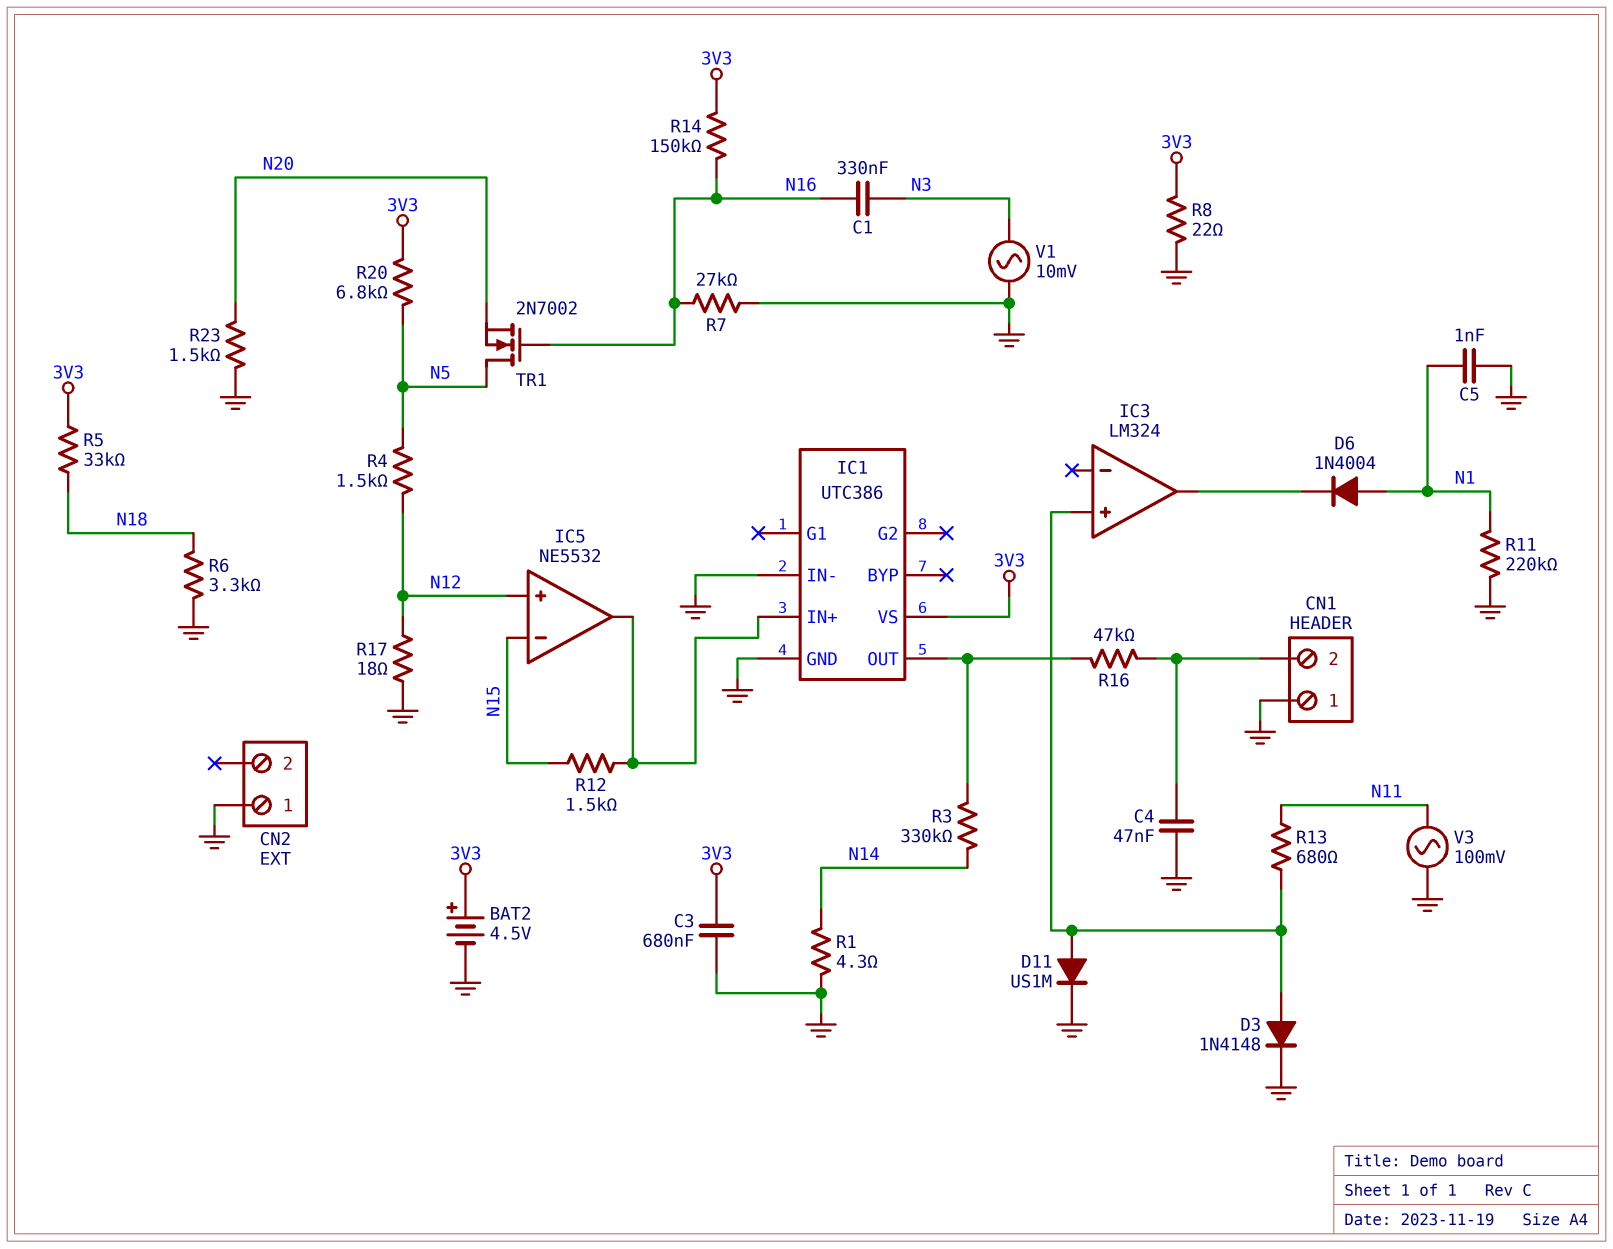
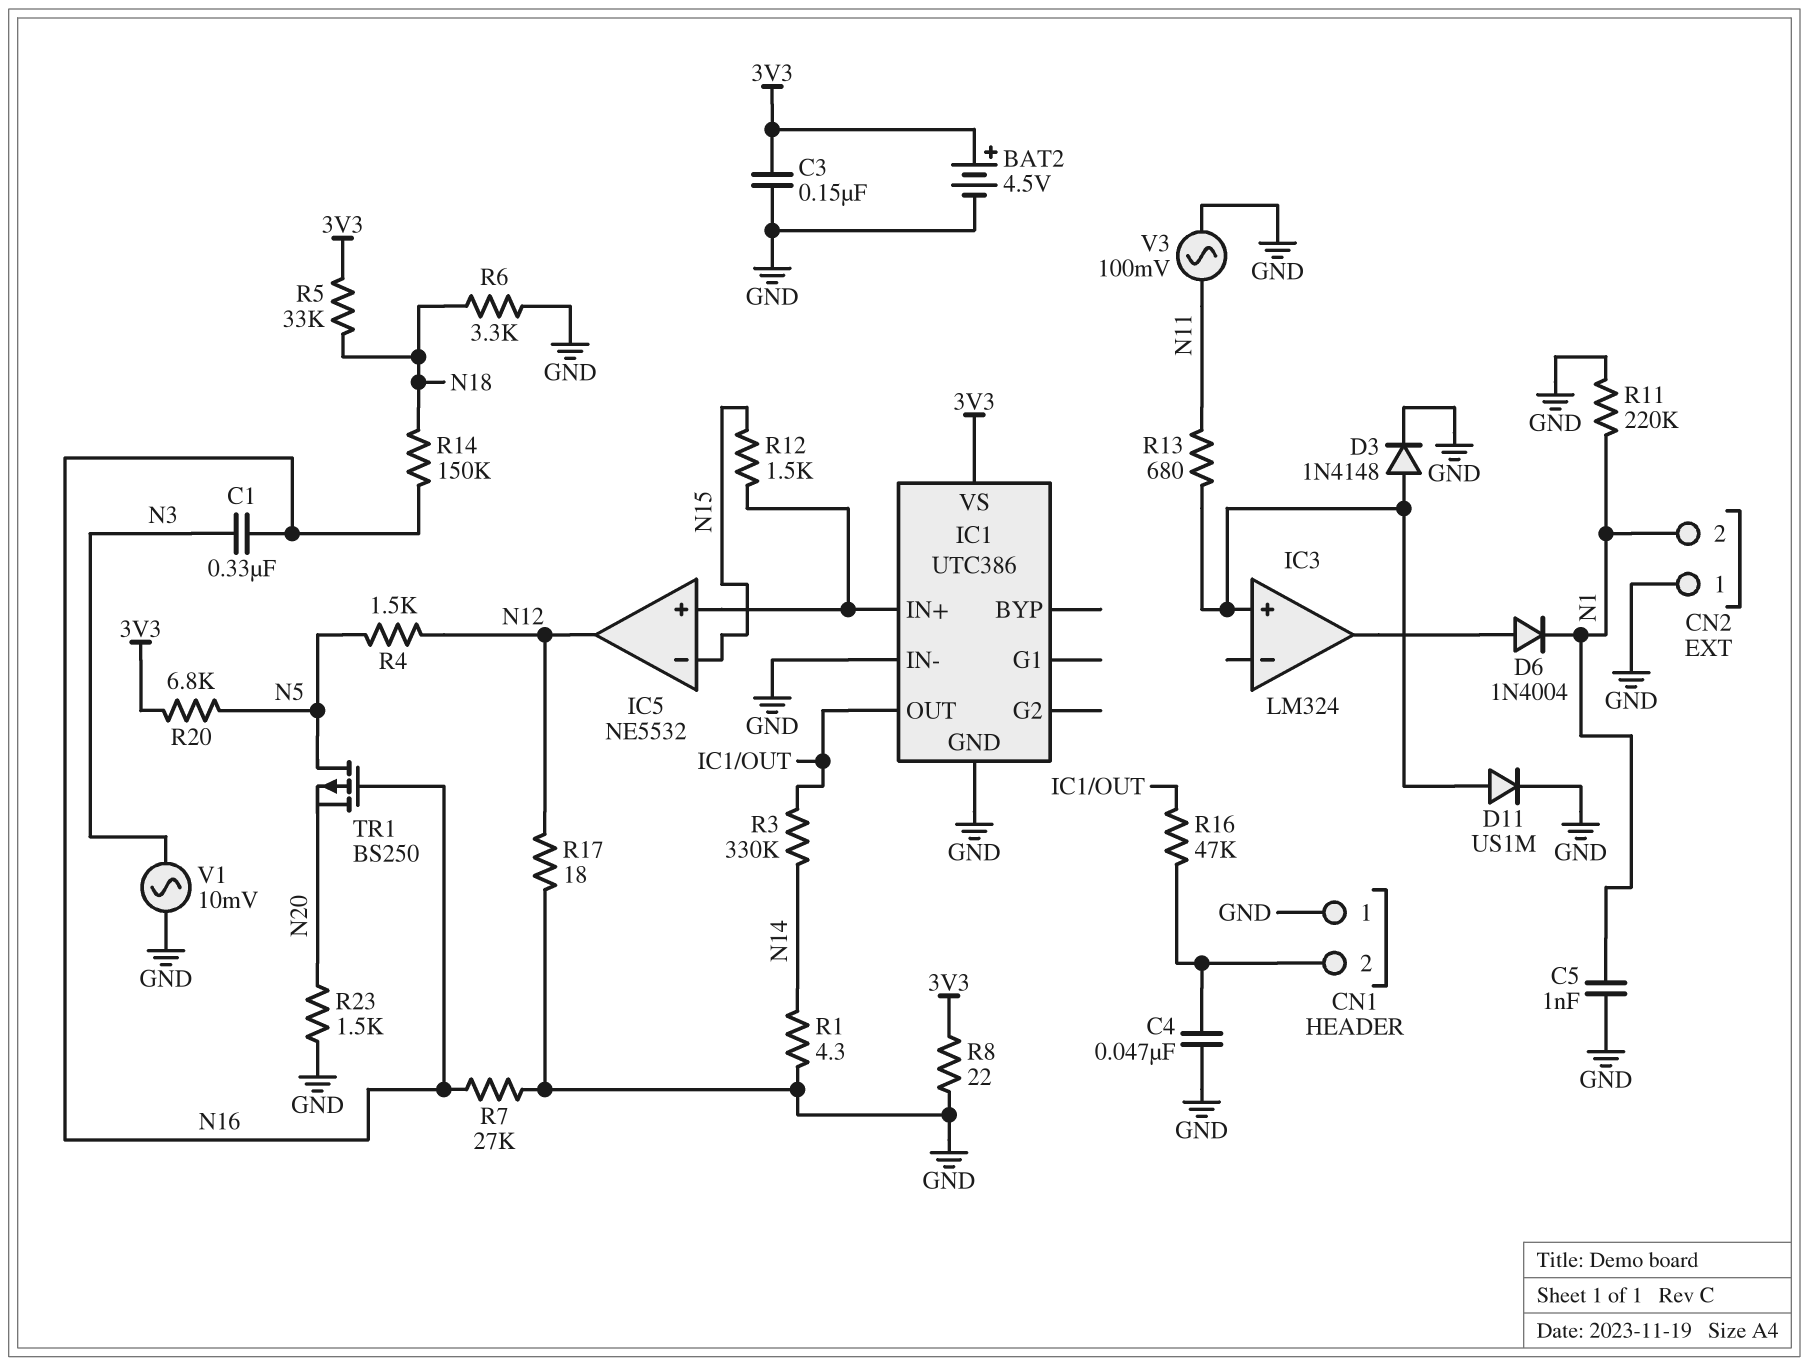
C3: 680nF (3V3, GND) -> 150nF (3V3, GND)
CN2 pin 2: none -> N1
D6: diode 1N4004 (A N1, K IC3/out) -> diode 1N4004 (A IC3/out, K N1)
IC5 pin in+: N12 -> IC1/IN+
IC5 pin out: IC1/IN+ -> N12
R14: 150k (3V3, N16) -> 150k (N16, N18)
TR1: NMOS 2N7002 (G N16, D N5, S N20) -> PMOS BS250 (G N16, D N5, S N20)

